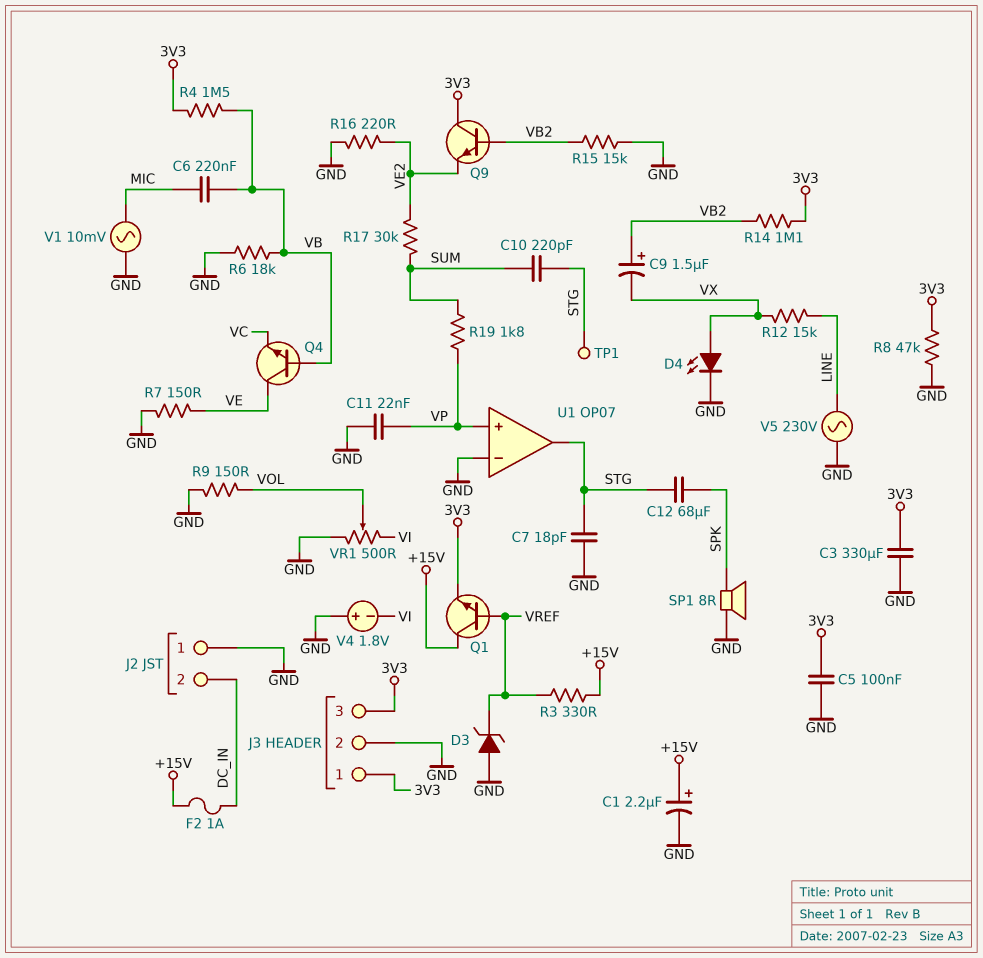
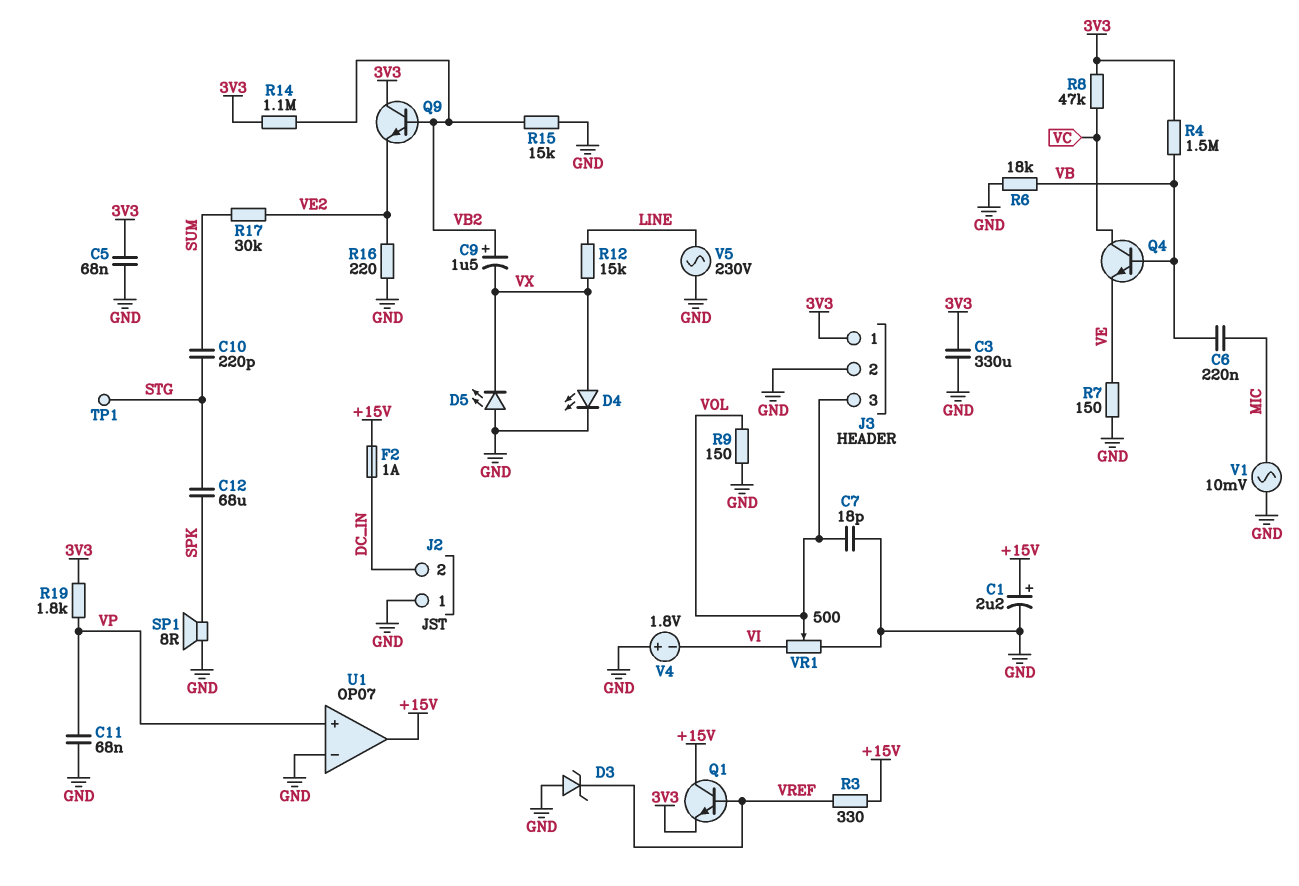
C5: 100nF (3V3, GND) -> 68nF (3V3, GND)
C7: 18pF (GND, STG) -> 18pF (GND, VOL)
C11: 22nF (GND, VP) -> 68nF (GND, VP)
D5: none -> LED (A GND, K VX)
J3 pin 3: 3V3 -> VOL
Q4: NPN (B VB, C VE, E VC) -> NPN (B VB, C VC, E VE)
R8: 47k (3V3, GND) -> 47k (3V3, VC)
R19: 1.8k (SUM, VP) -> 1.8k (3V3, VP)
U1 pin out: STG -> +15V

